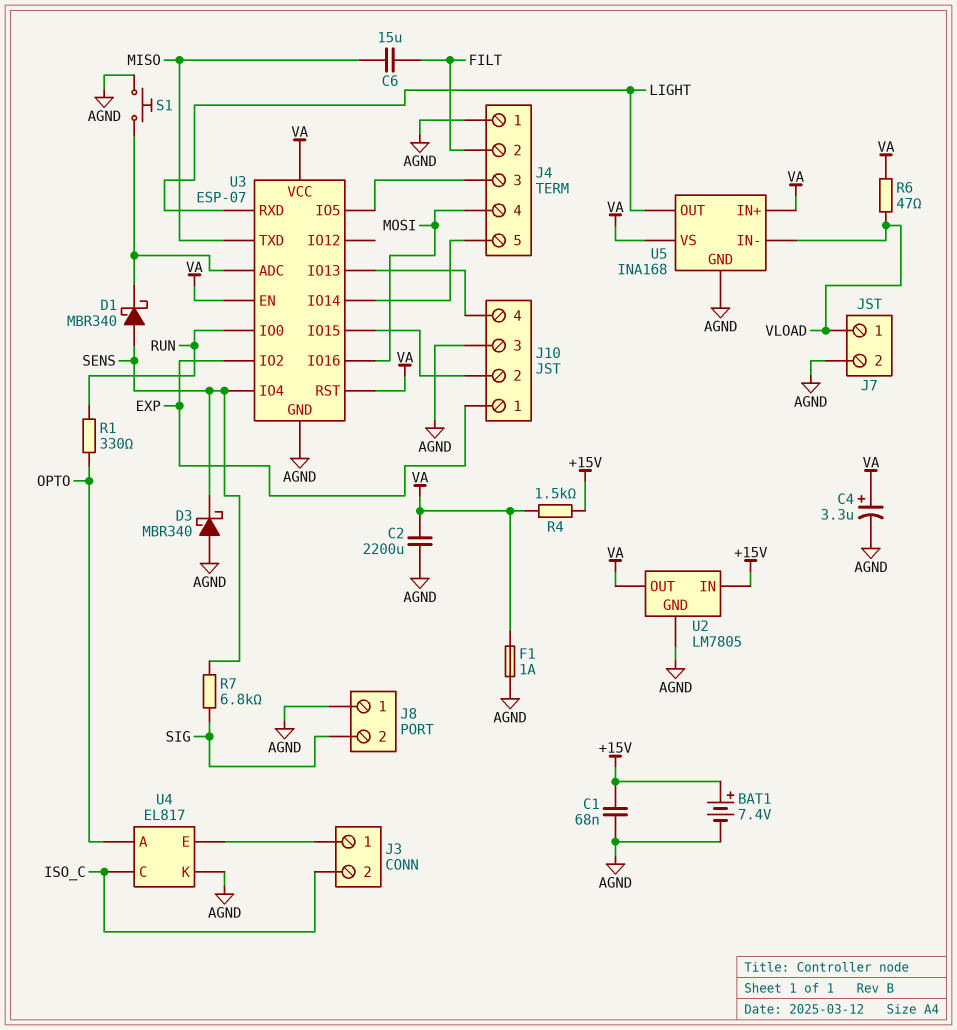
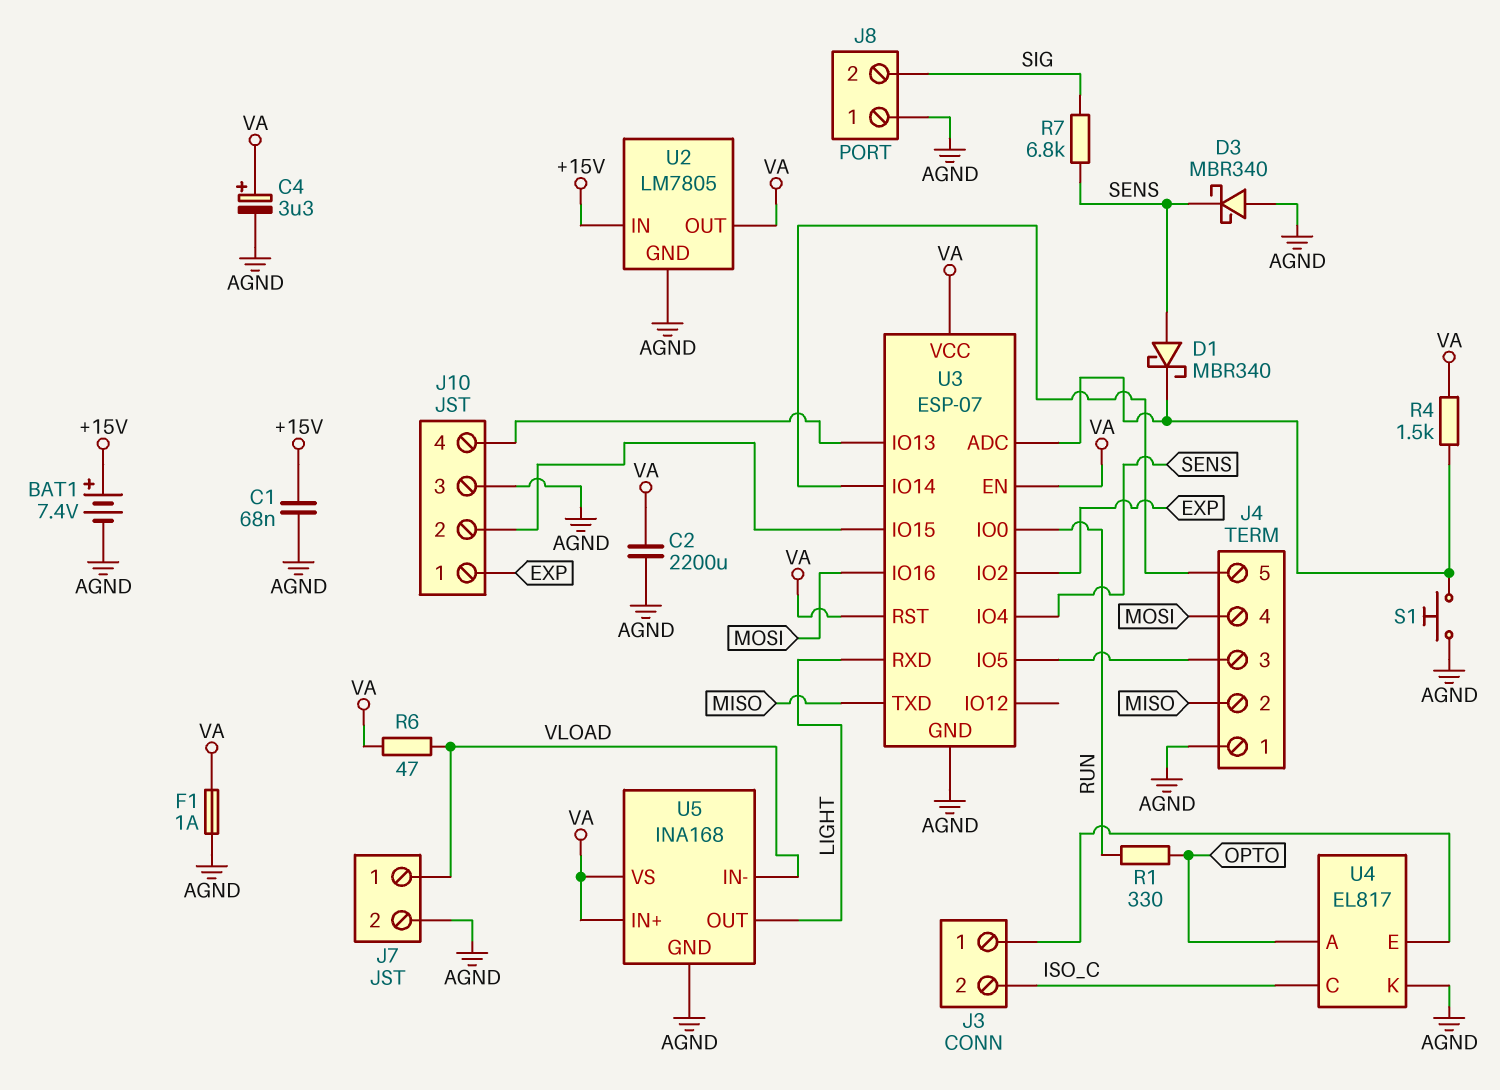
C6: 15uF (FILT, MISO) -> none
J4 pin 2: FILT -> MISO
R4: 1.5k (+15V, VA) -> 1.5k (U3/ADC, VA)

